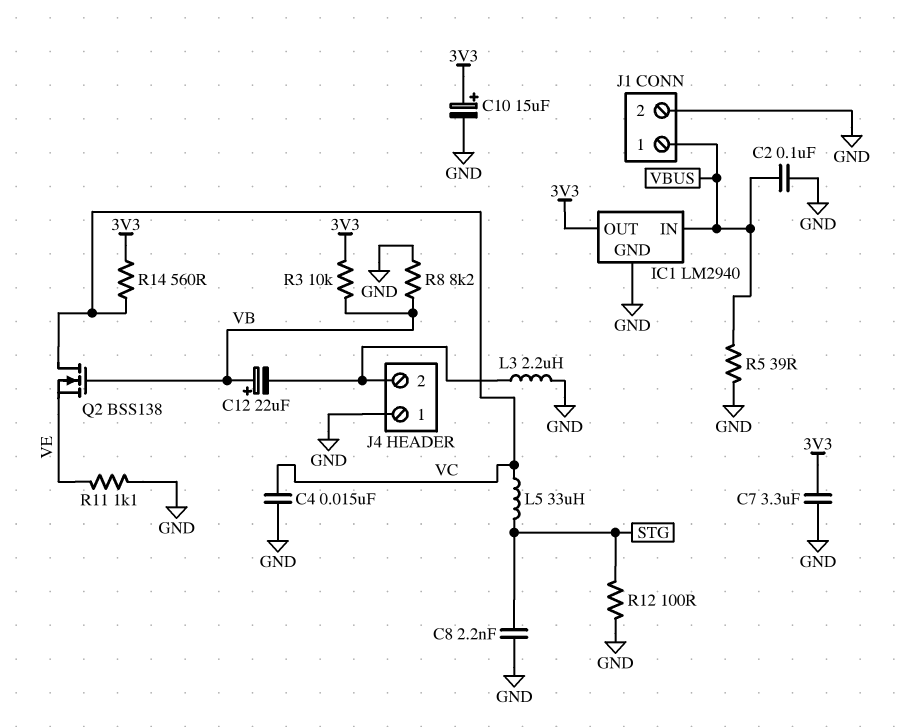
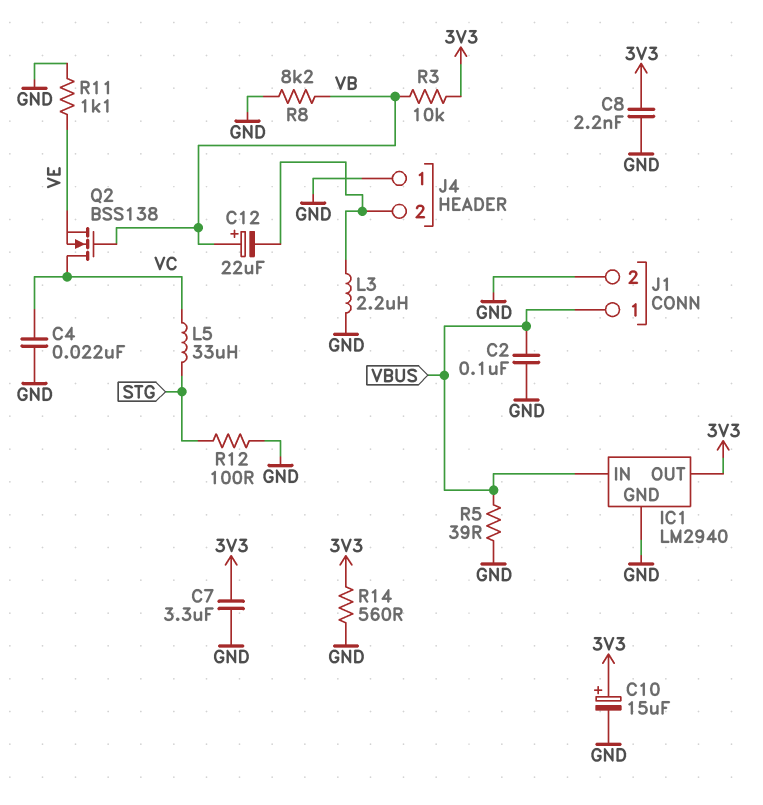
C4: 15nF (GND, VC) -> 22nF (GND, VC)
C8: 2.2nF (GND, STG) -> 2.2nF (3V3, GND)
R14: 560 (3V3, VC) -> 560 (3V3, GND)

